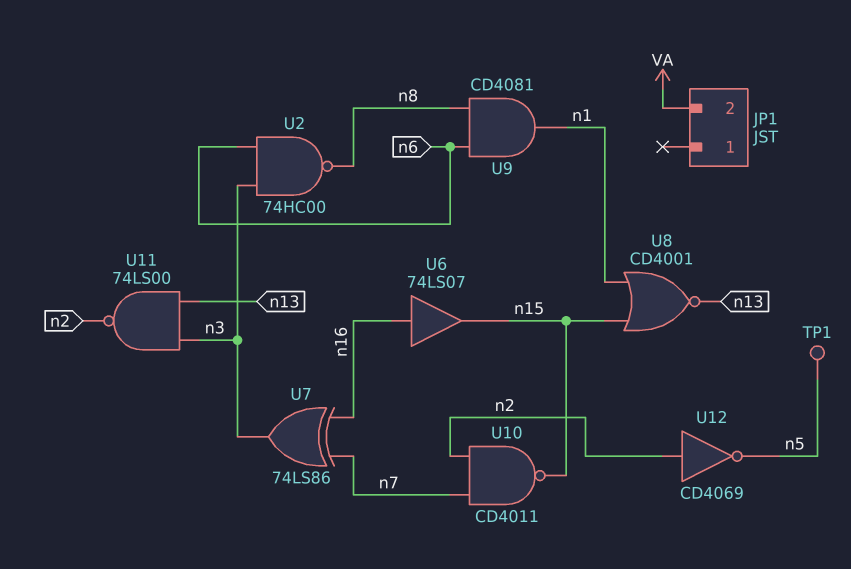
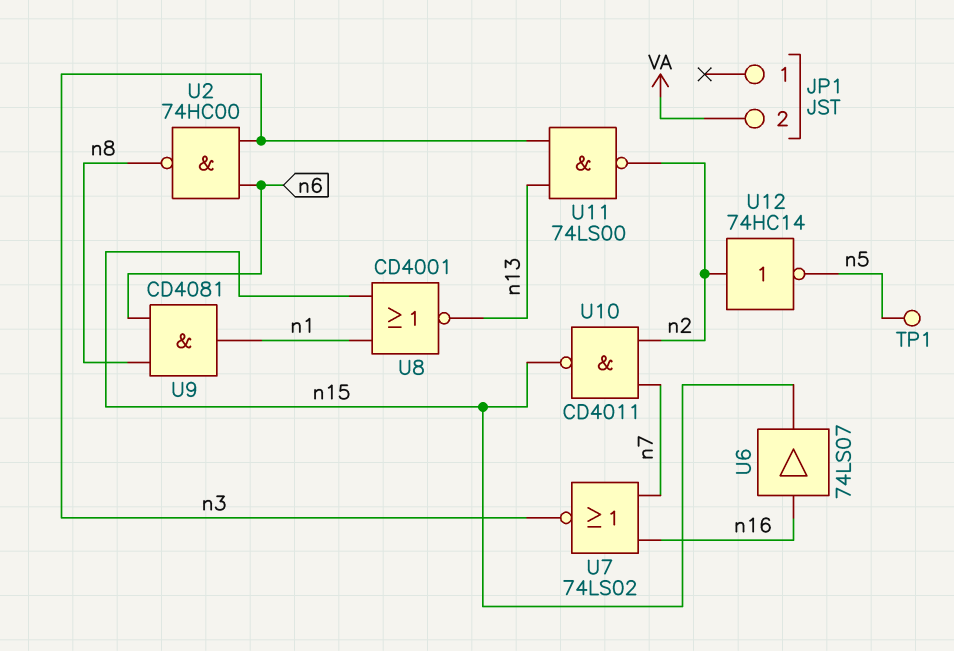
U7: XOR 74LS86 (in n7, in n16, out n3) -> NOR 74LS02 (in n7, in n16, out n3)
U12: NOT CD4069 (in n2, out n5) -> NOT 74HC14 (in n2, out n5)

